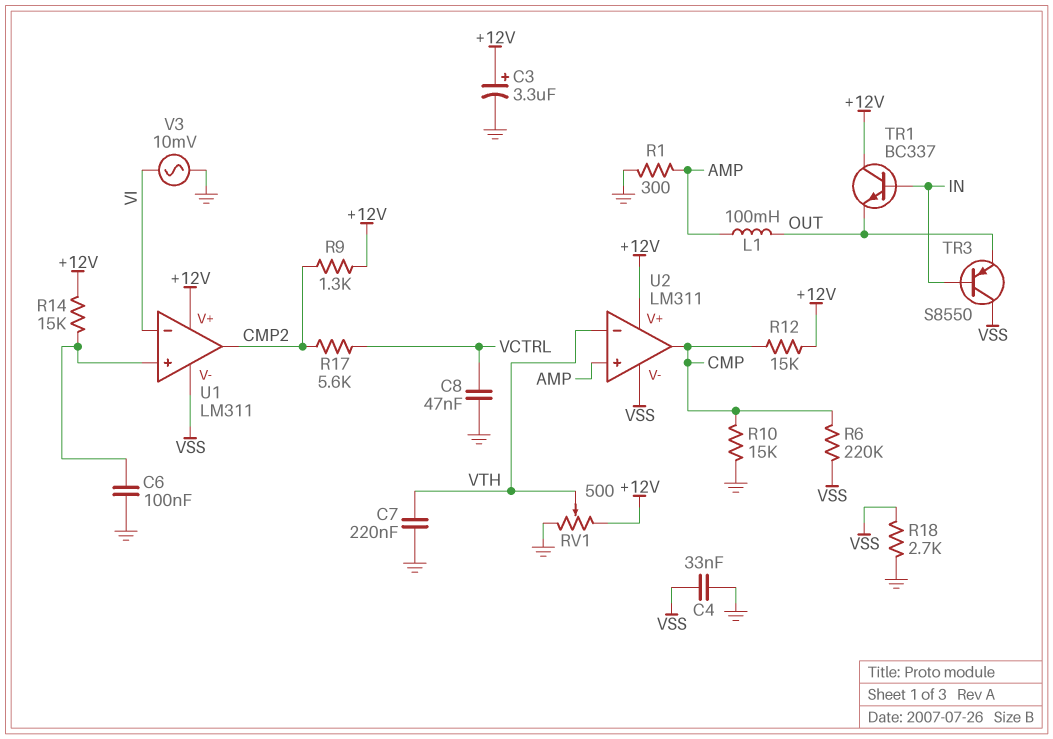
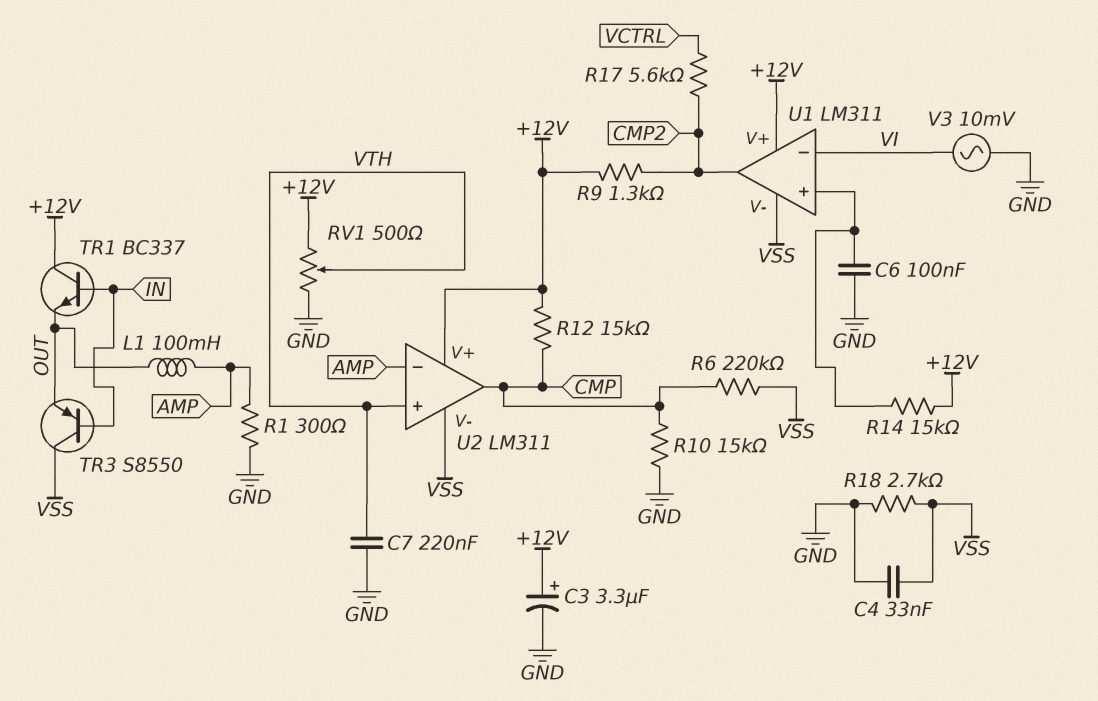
C8: 47nF (GND, VCTRL) -> none
U2 pin in+: AMP -> VTH
U2 pin in-: VTH -> AMP

